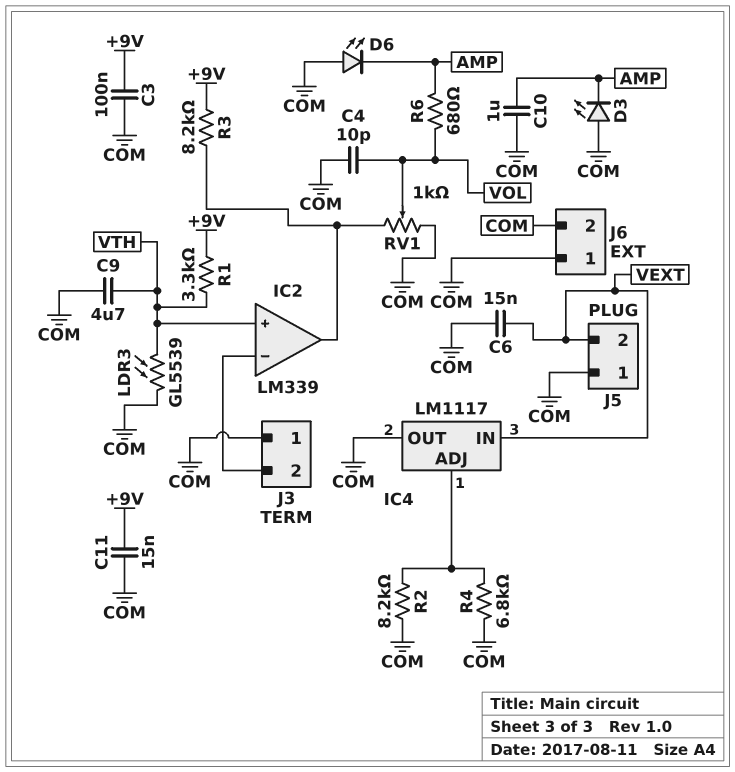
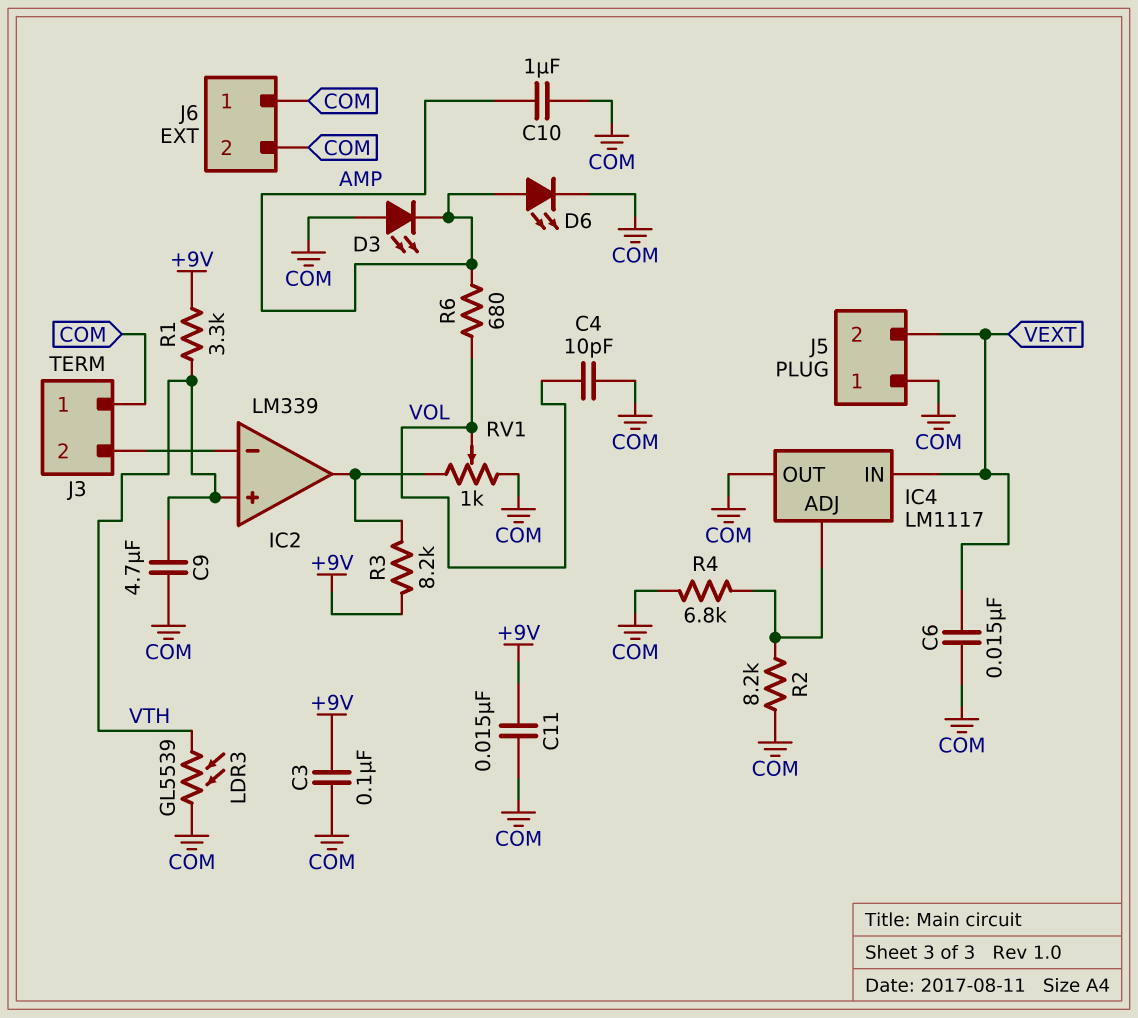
D6: LED (A COM, K AMP) -> LED (A AMP, K COM)

